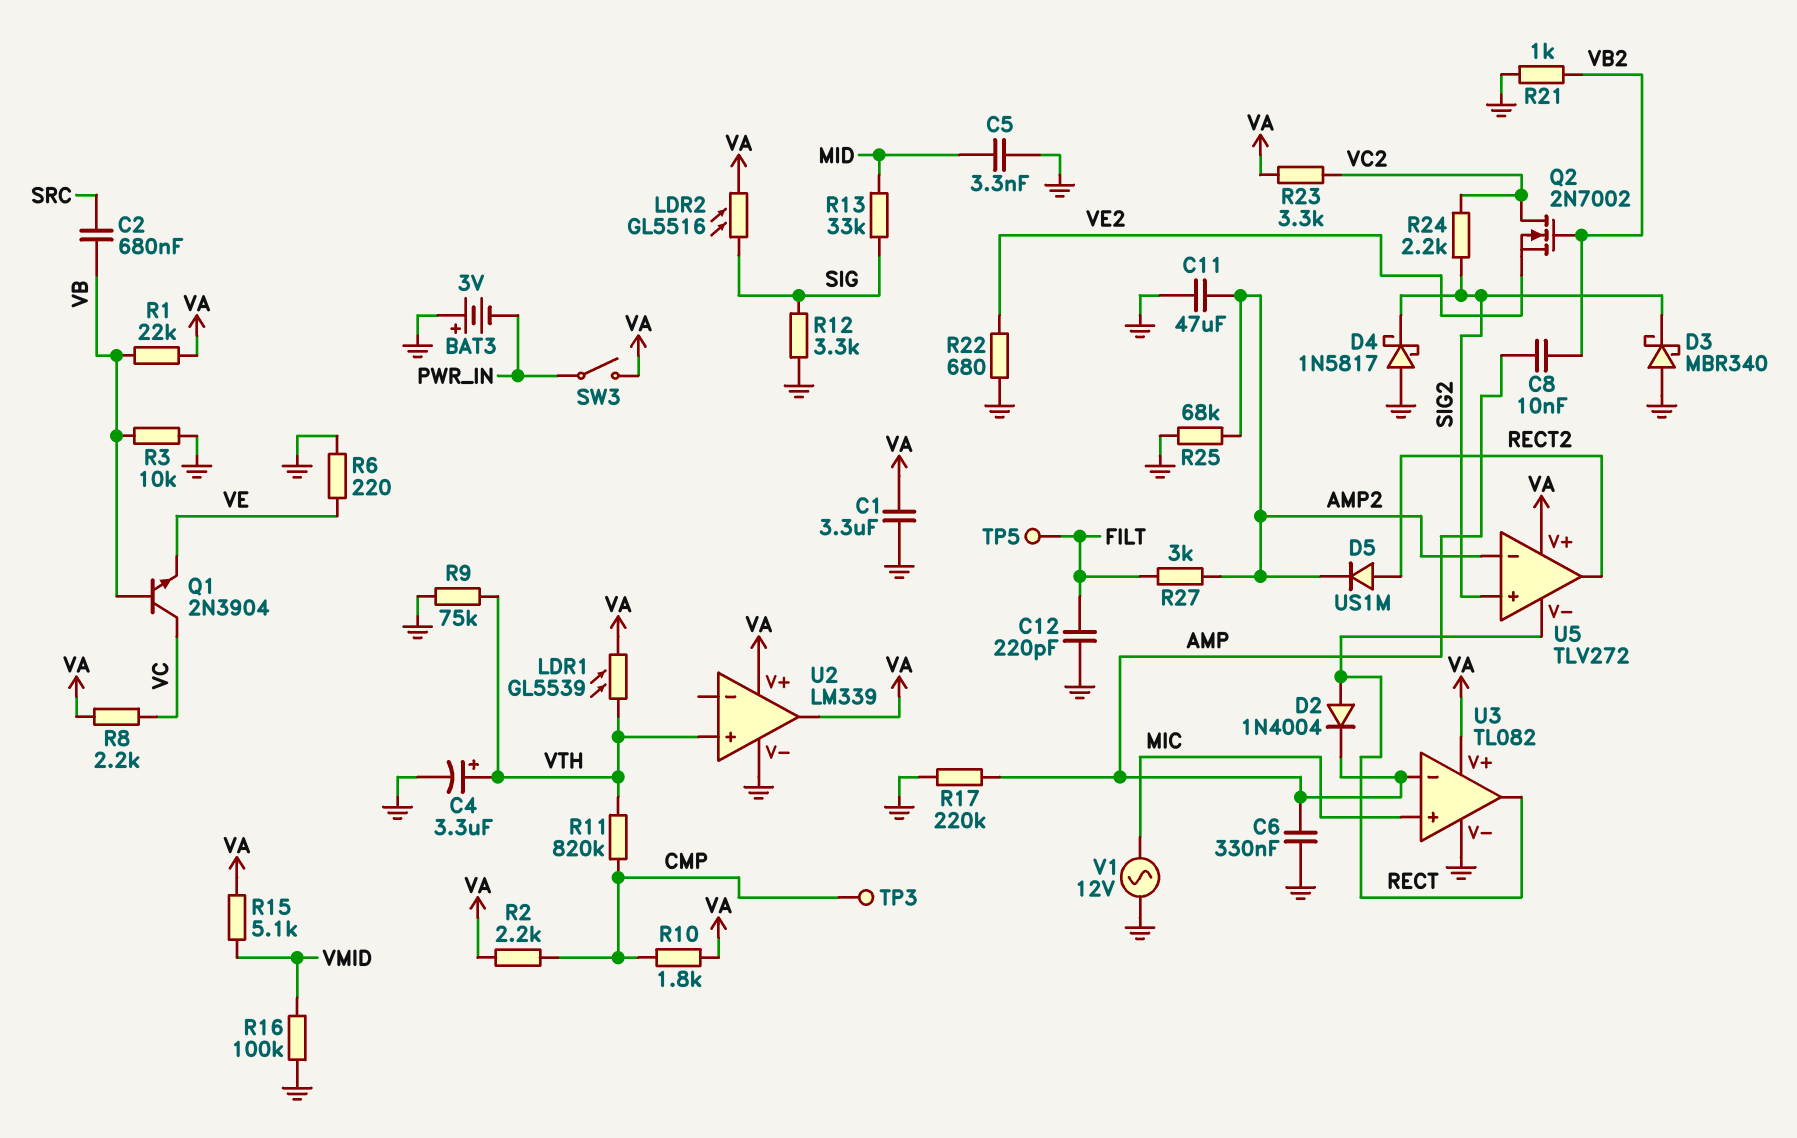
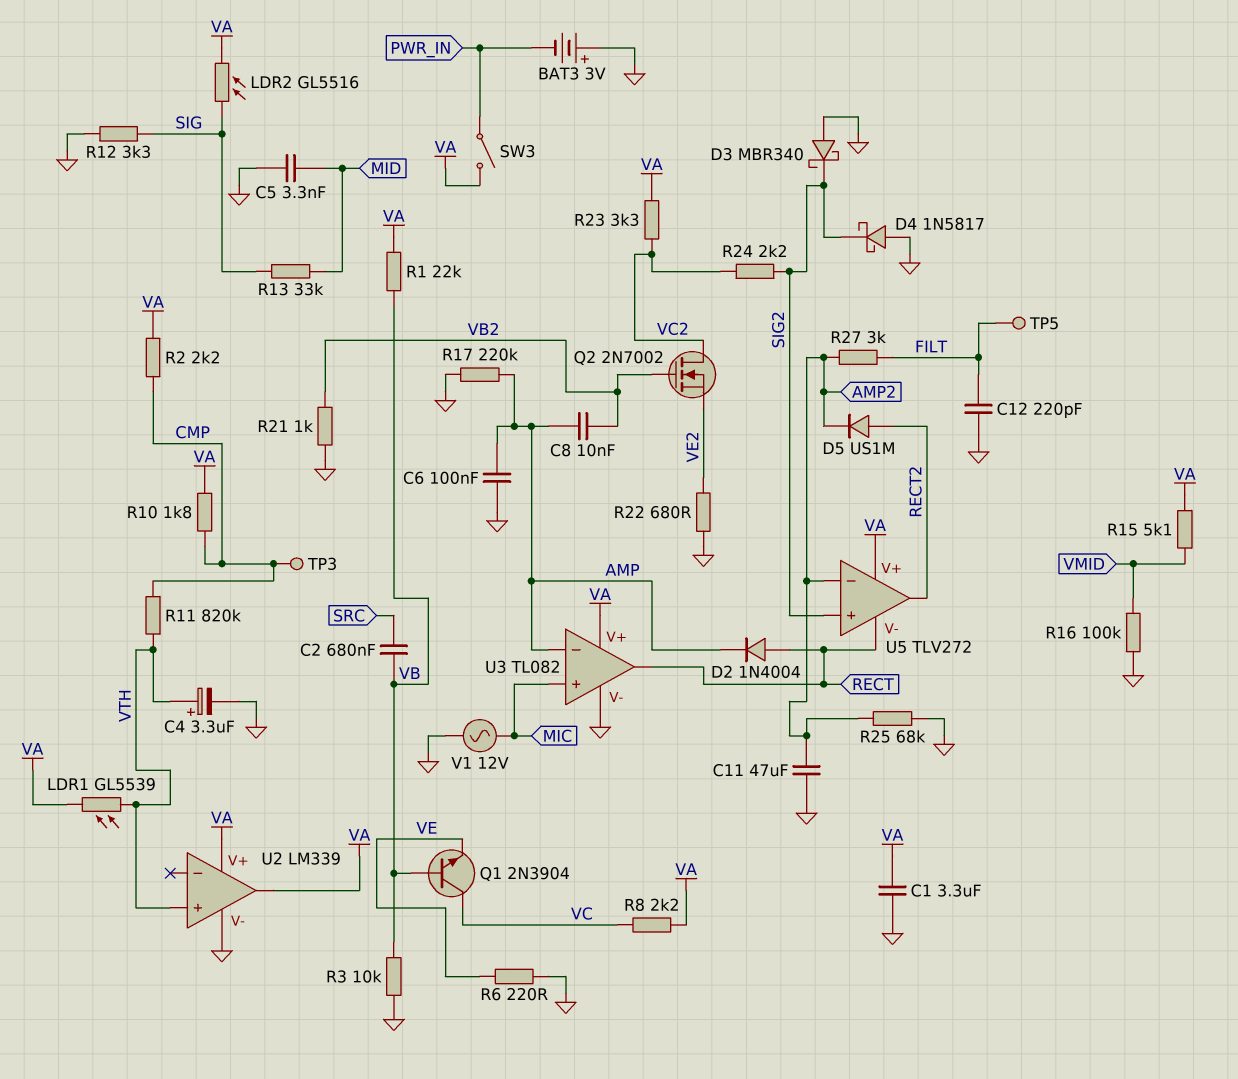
C6: 330nF (AMP, GND) -> 100nF (AMP, GND)
R9: 75k (GND, VTH) -> none

